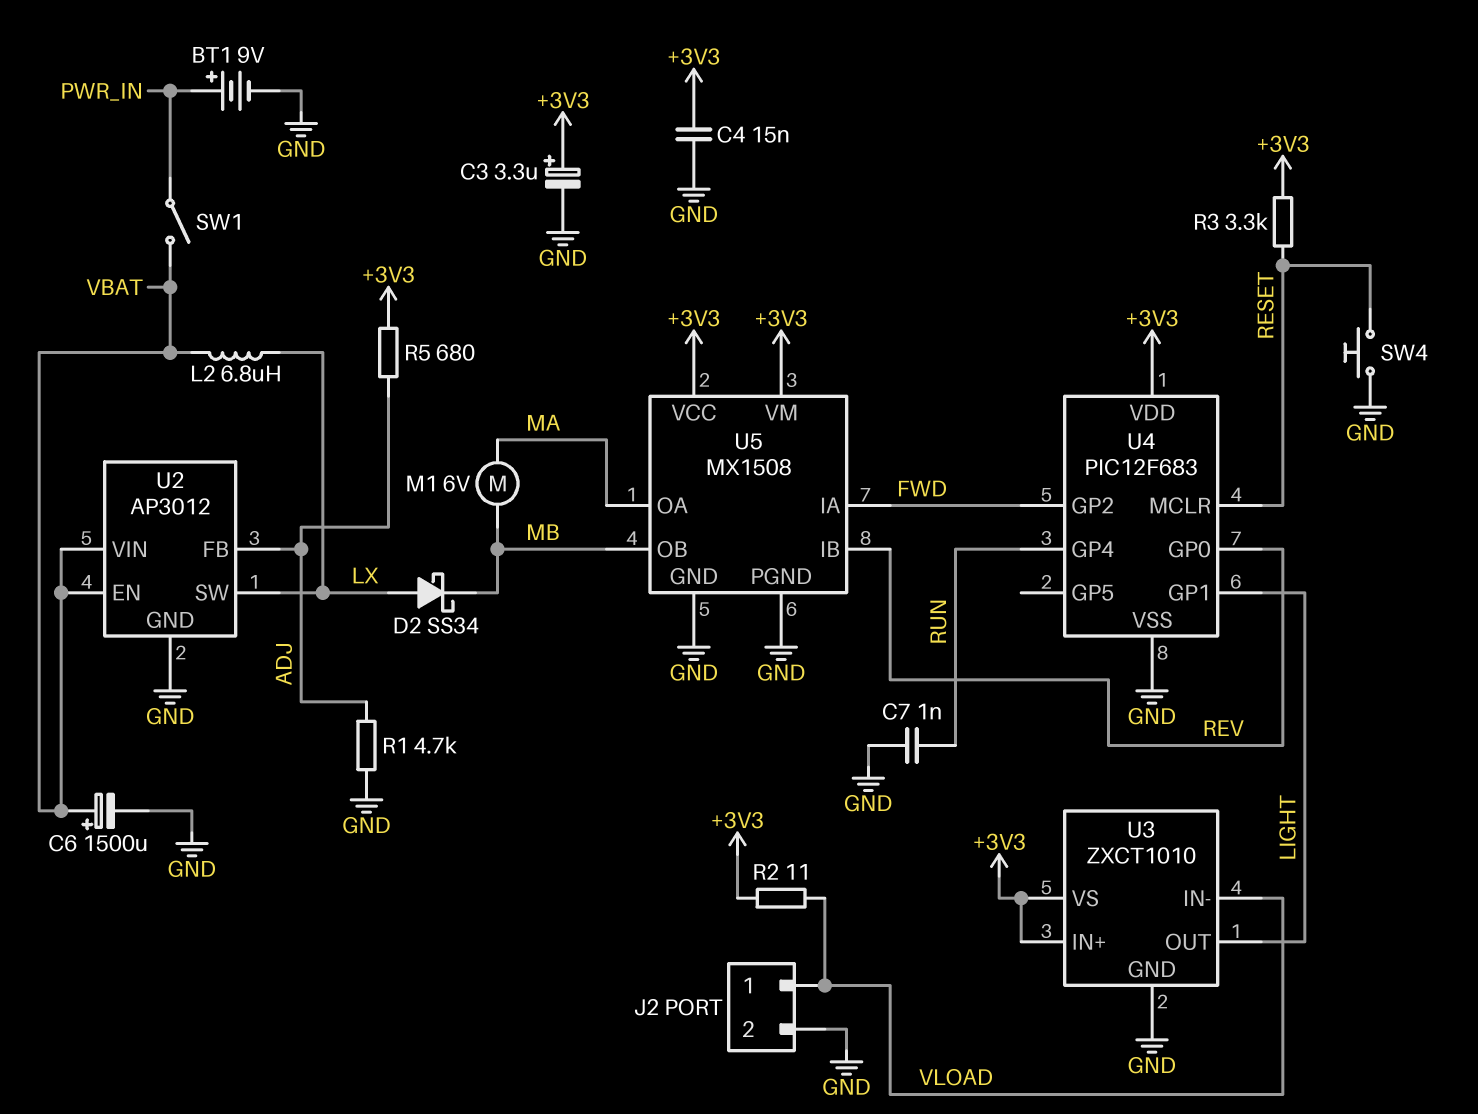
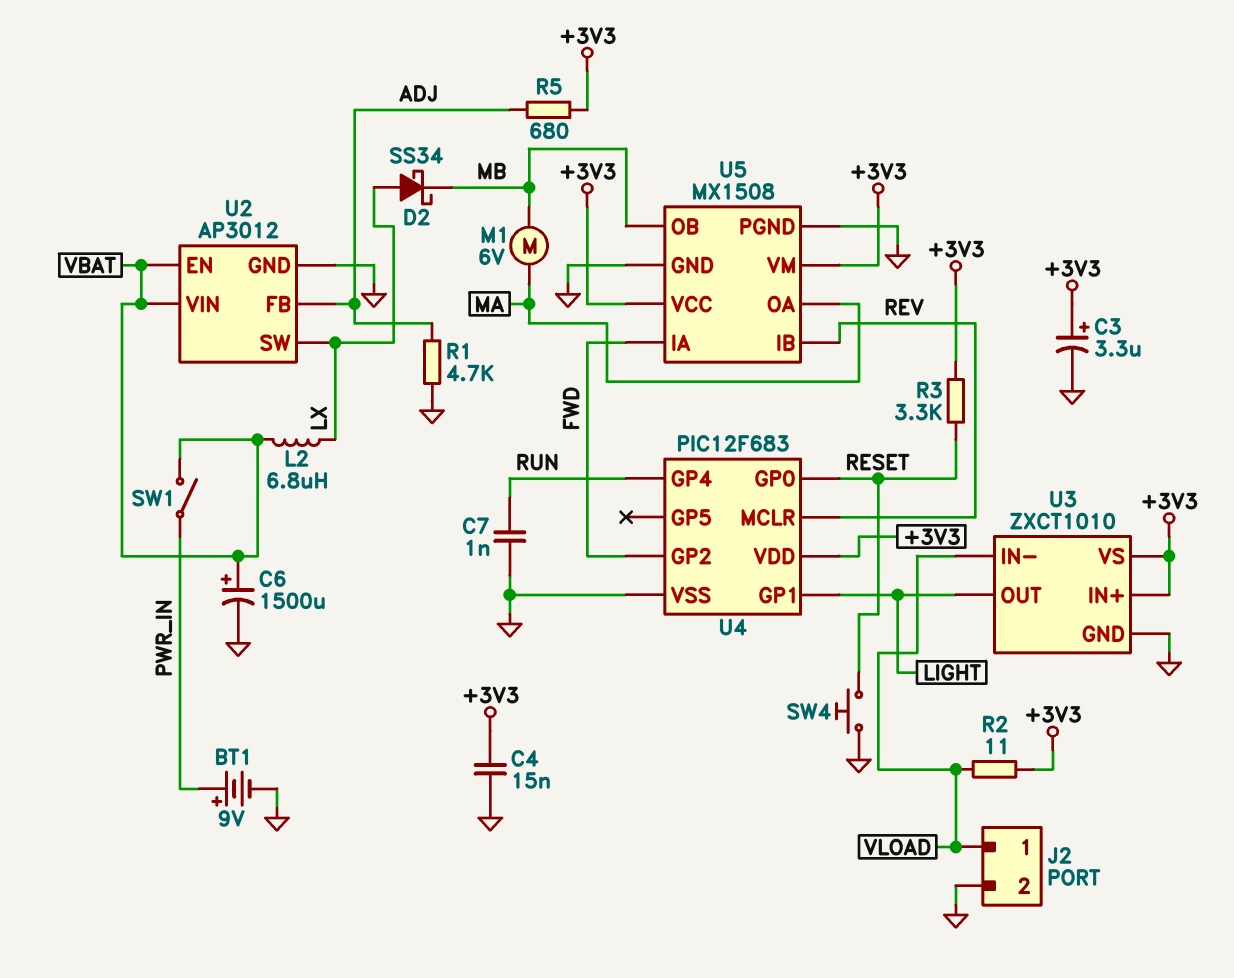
U4 pin GP0: REV -> RESET
U4 pin MCLR: RESET -> REV

